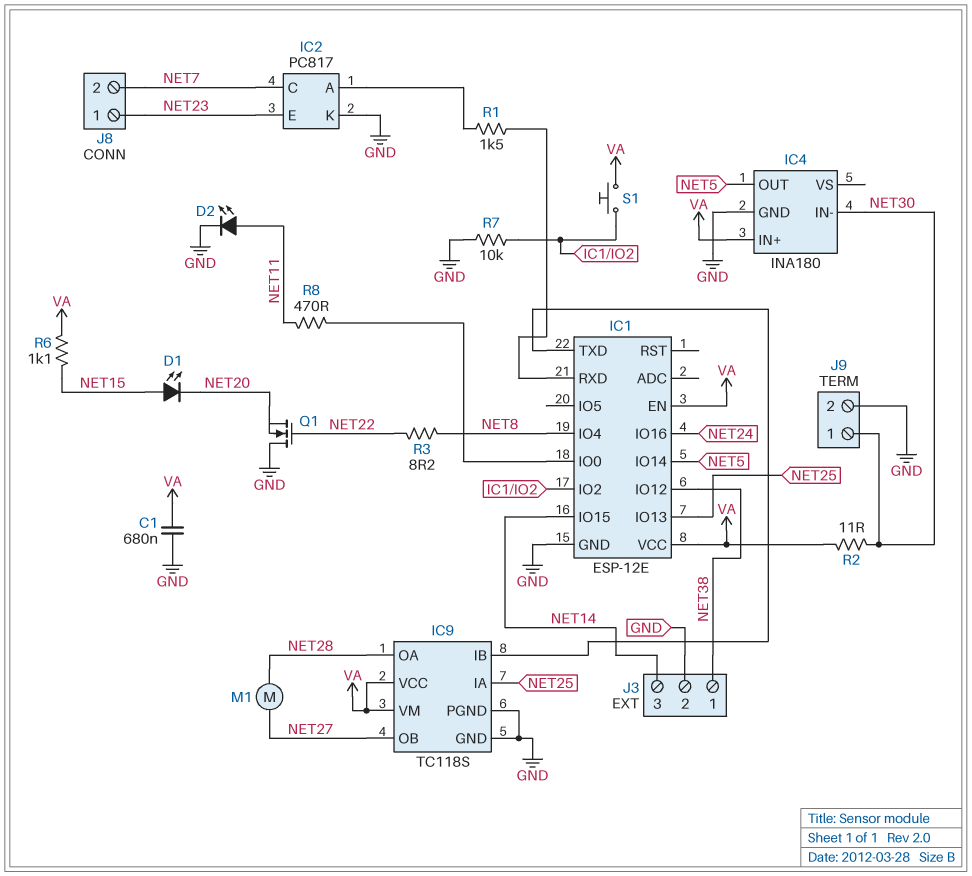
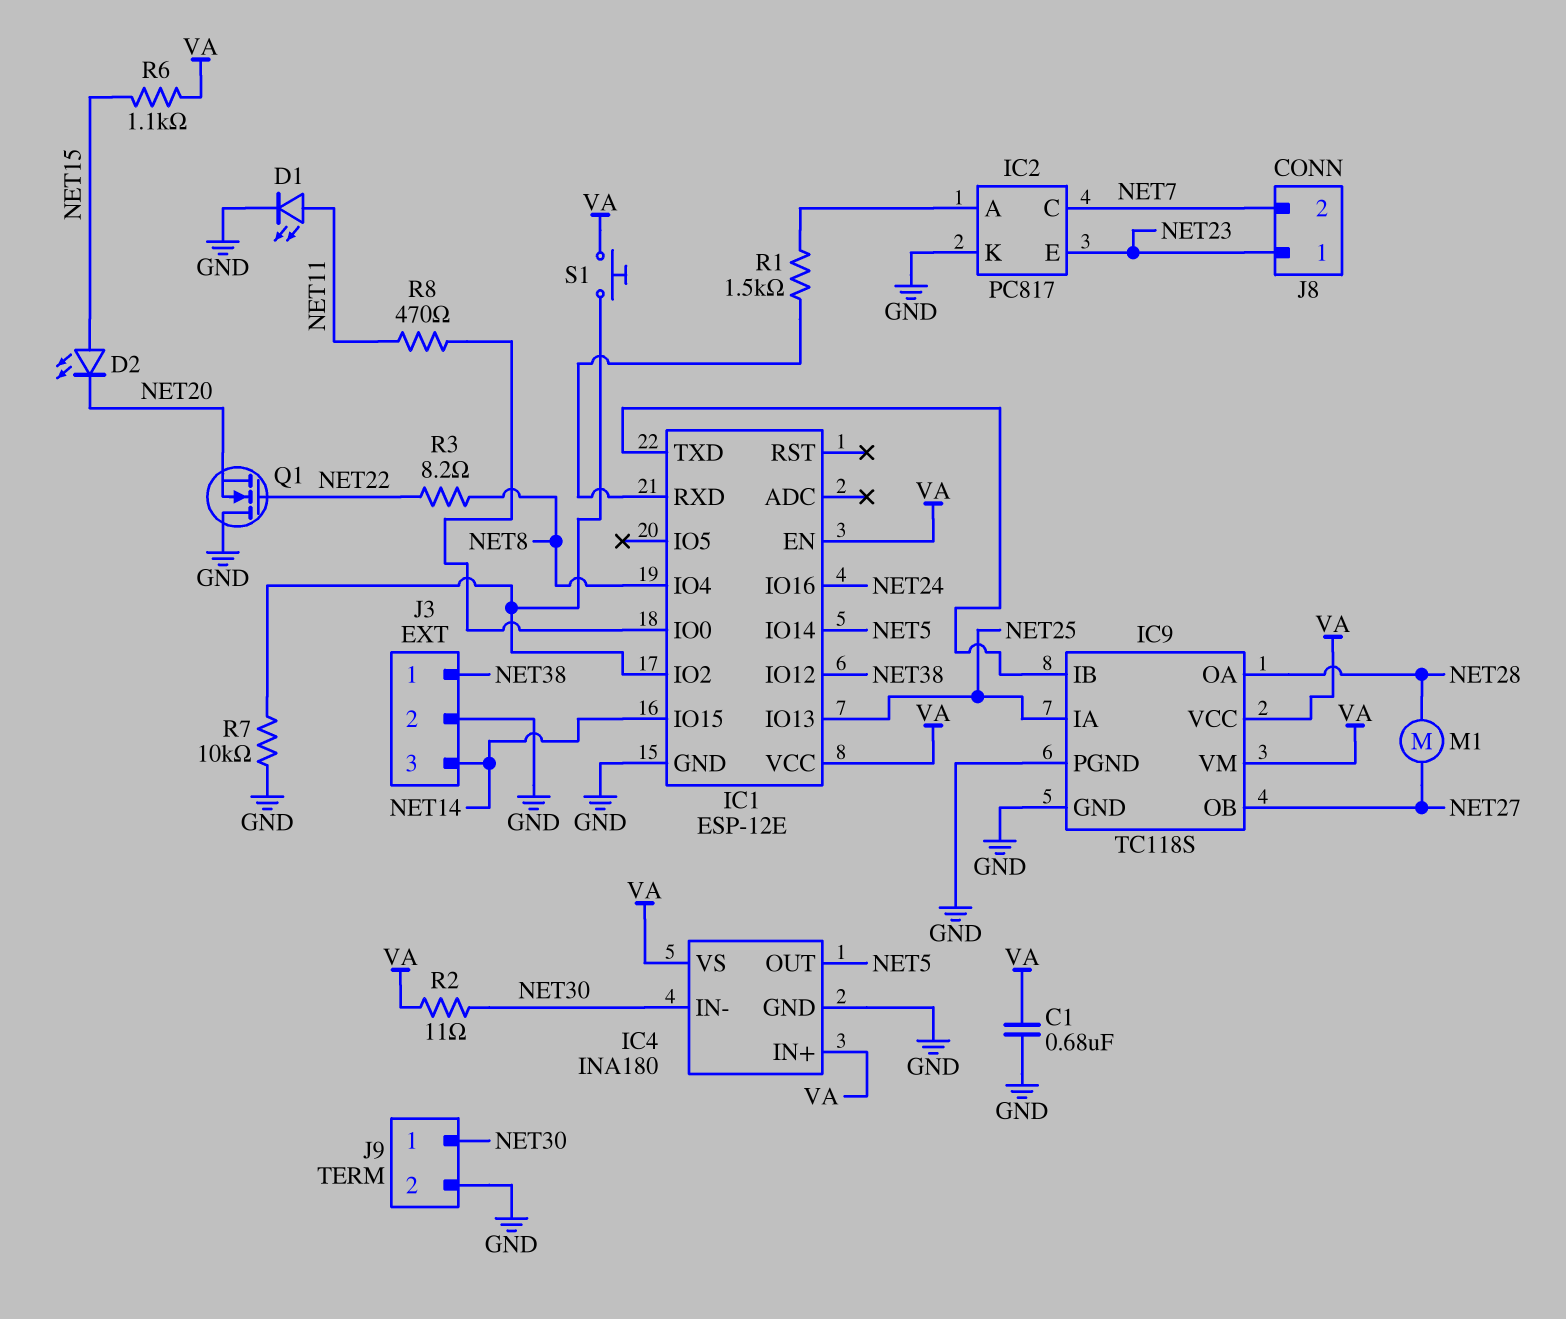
D1: LED (A NET15, K NET20) -> LED (A NET11, K GND)
D2: LED (A NET11, K GND) -> LED (A NET15, K NET20)
IC4 pin VS: none -> VA

